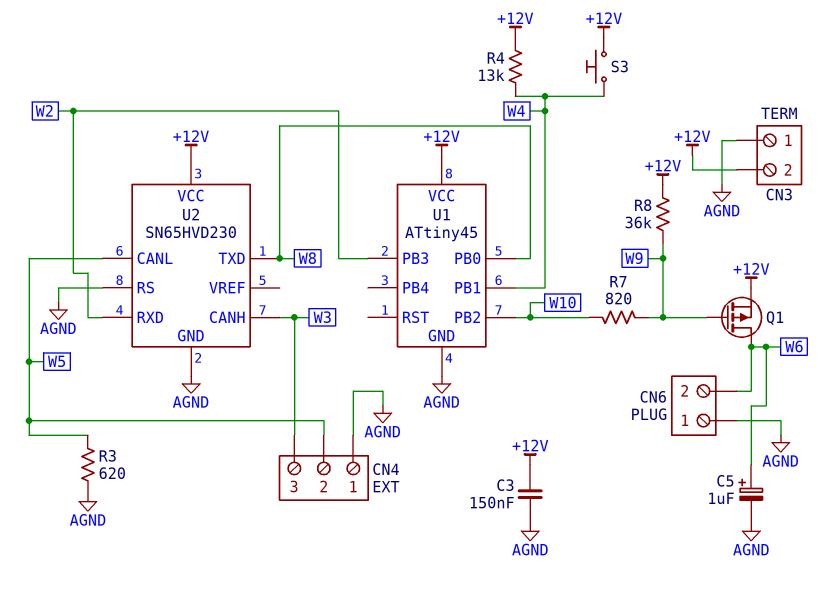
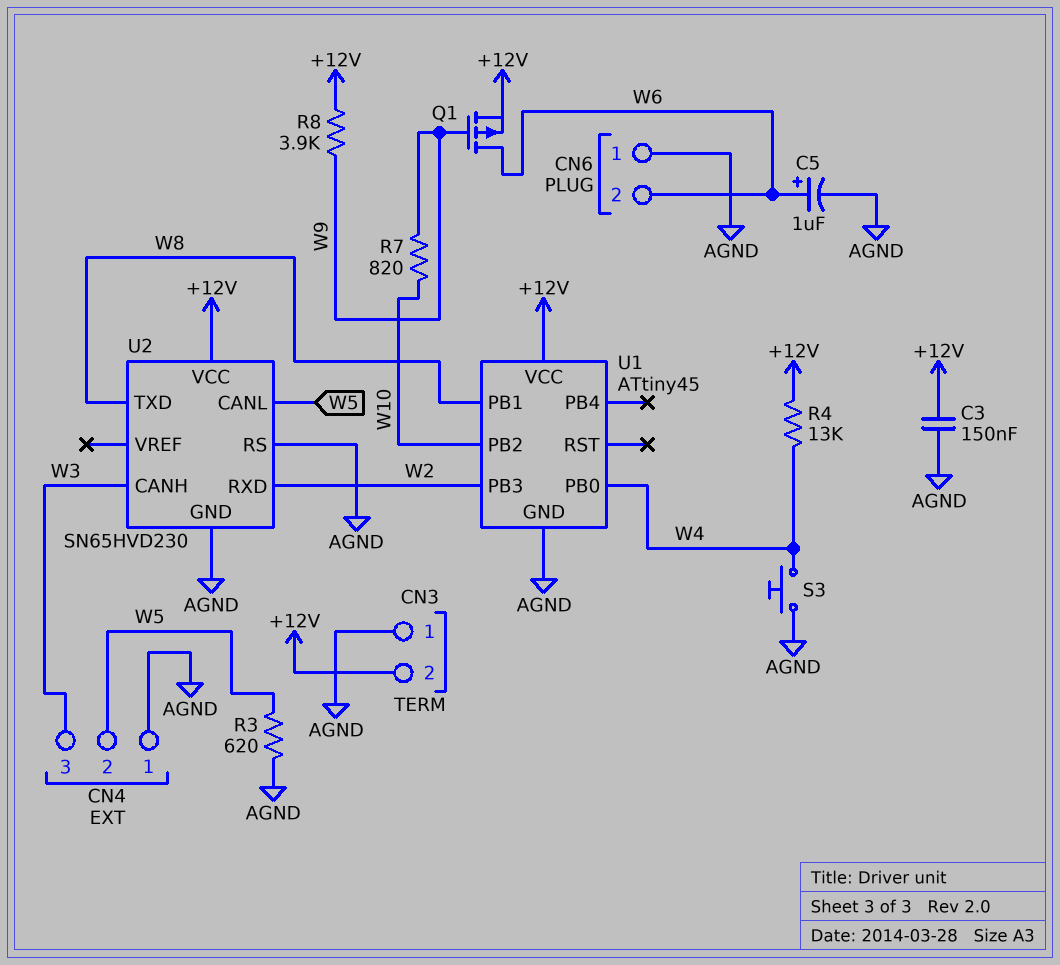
R8: 36k (+12V, W9) -> 3.9k (+12V, W9)
S3: button (+12V, W4) -> button (AGND, W4)
U1 pin PB0: W8 -> W4
U1 pin PB1: W4 -> W8

